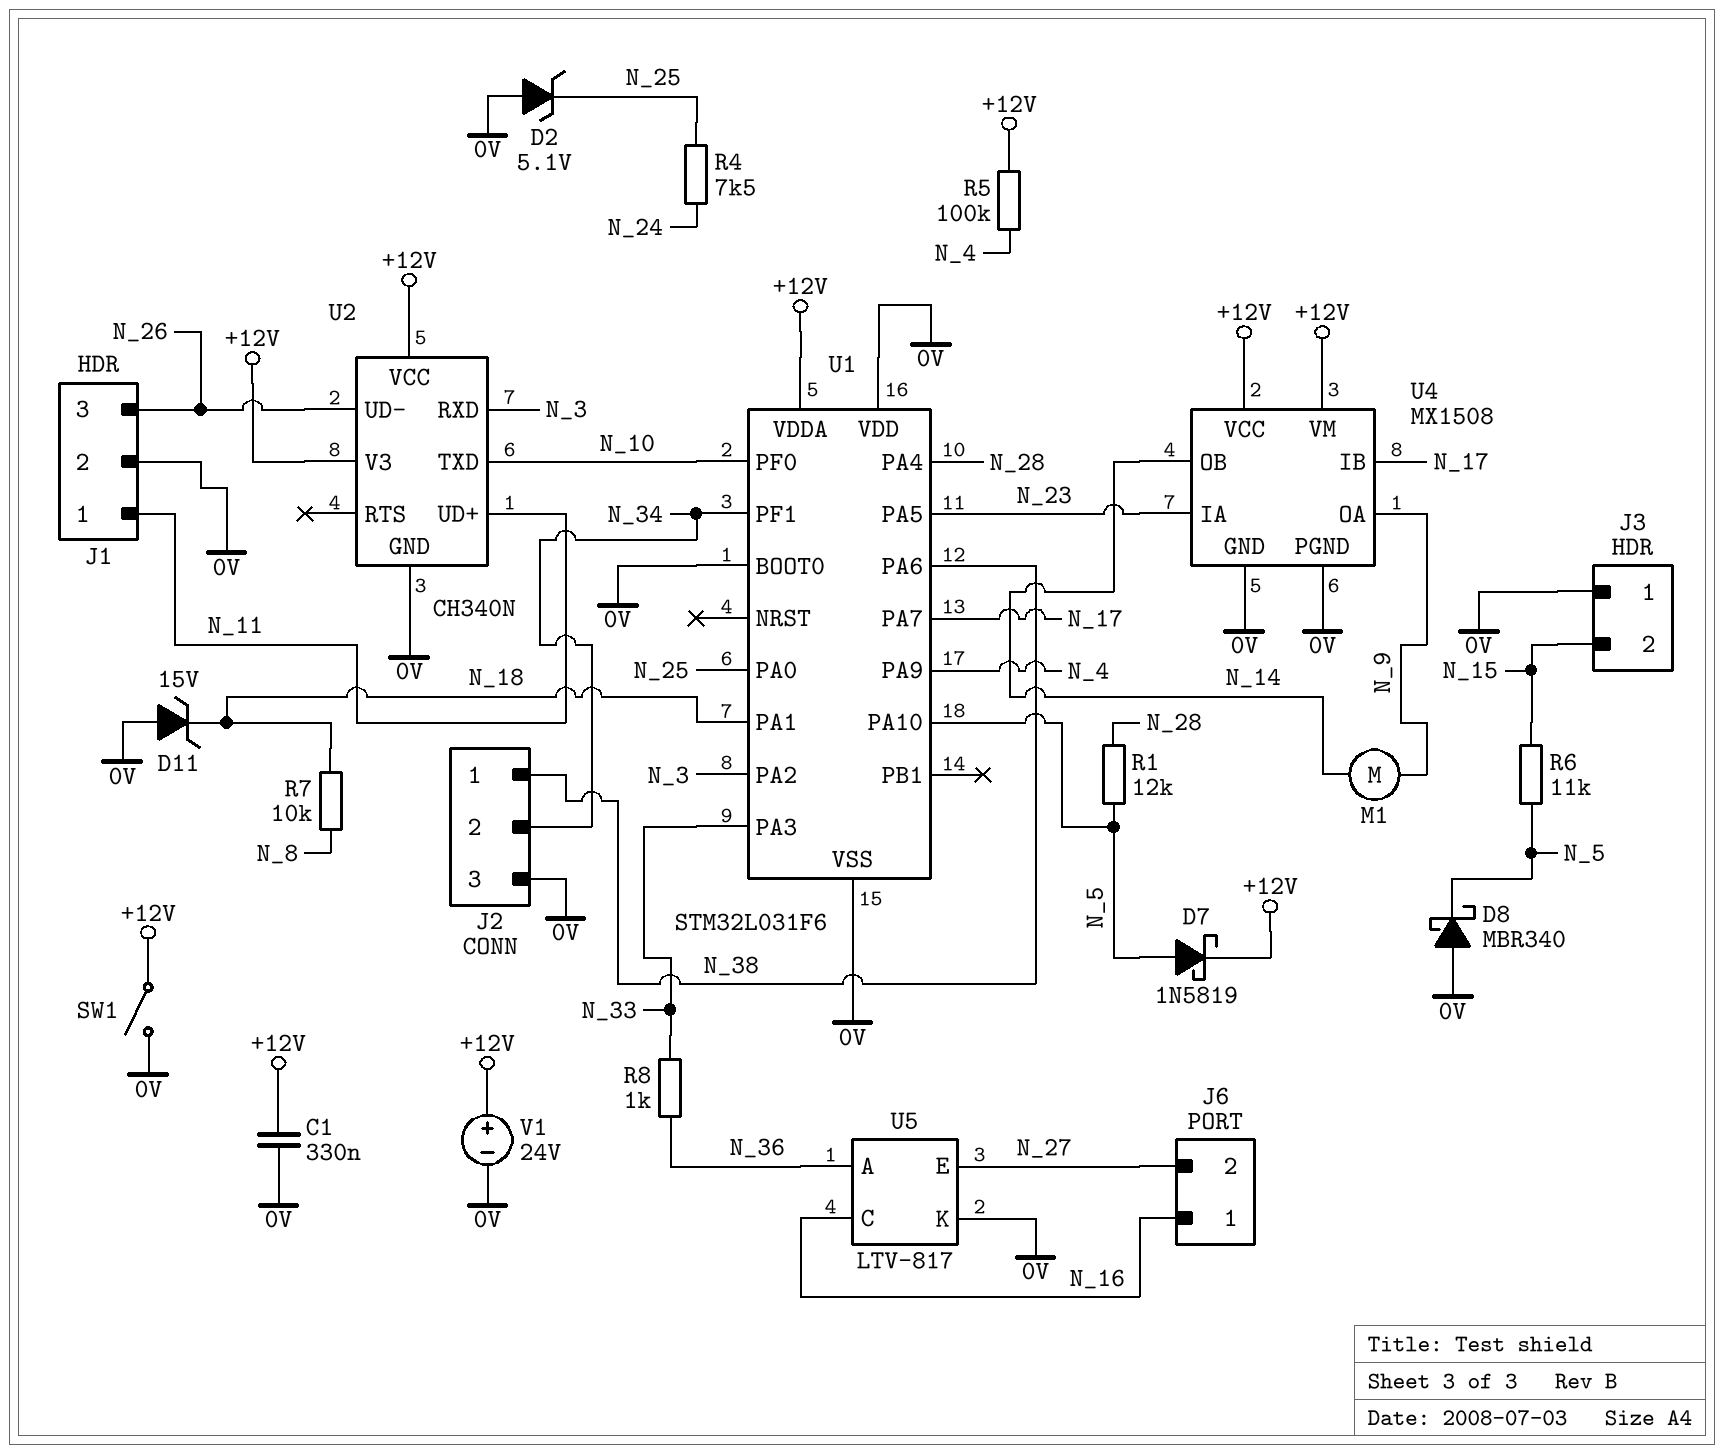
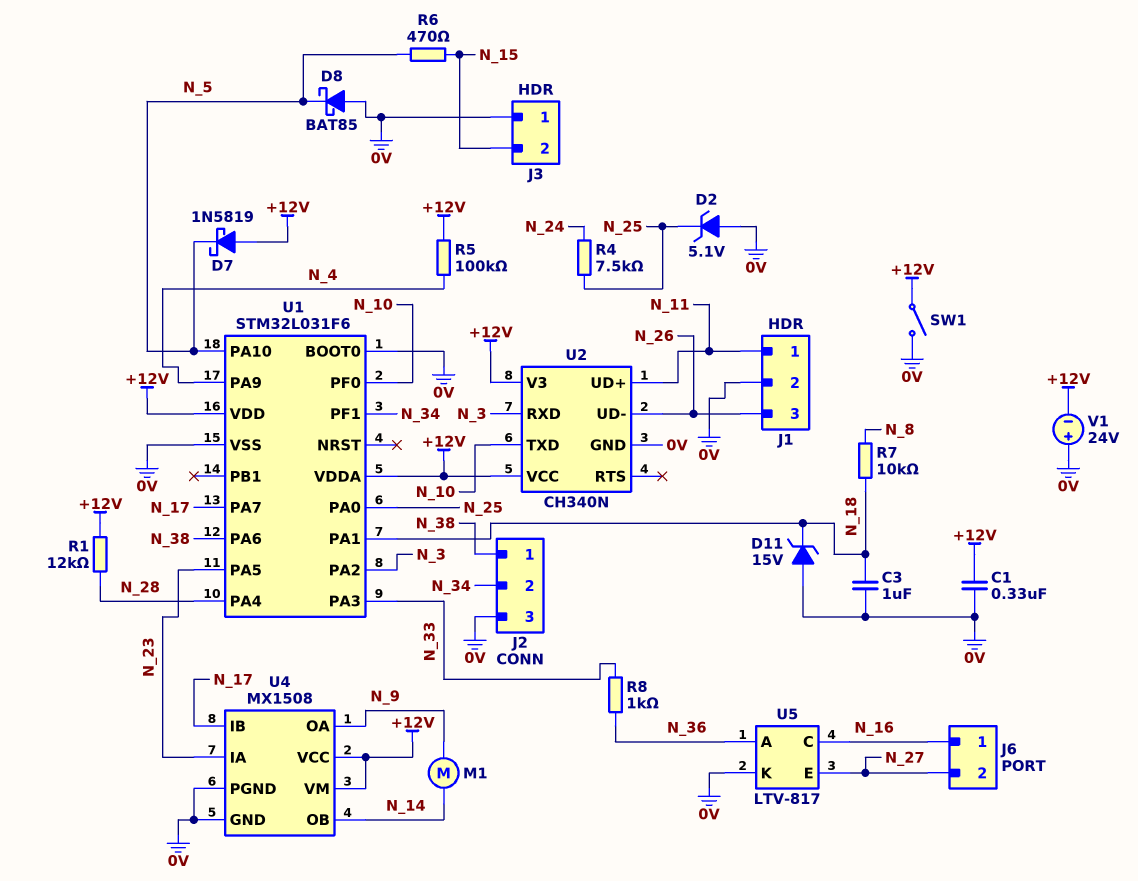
C3: none -> 1uF (0V, N_18)
D7: schottky 1N5819 (A N_5, K +12V) -> schottky 1N5819 (A +12V, K N_5)
D8: schottky MBR340 (A 0V, K N_5) -> schottky BAT85 (A 0V, K N_5)
R1: 12k (N_5, N_28) -> 12k (+12V, N_28)
R6: 11k (N_5, N_15) -> 470 (N_5, N_15)
U1 pin VDD: 0V -> +12V
V1: 24V (plus +12V, minus 0V) -> 24V (plus 0V, minus +12V)

